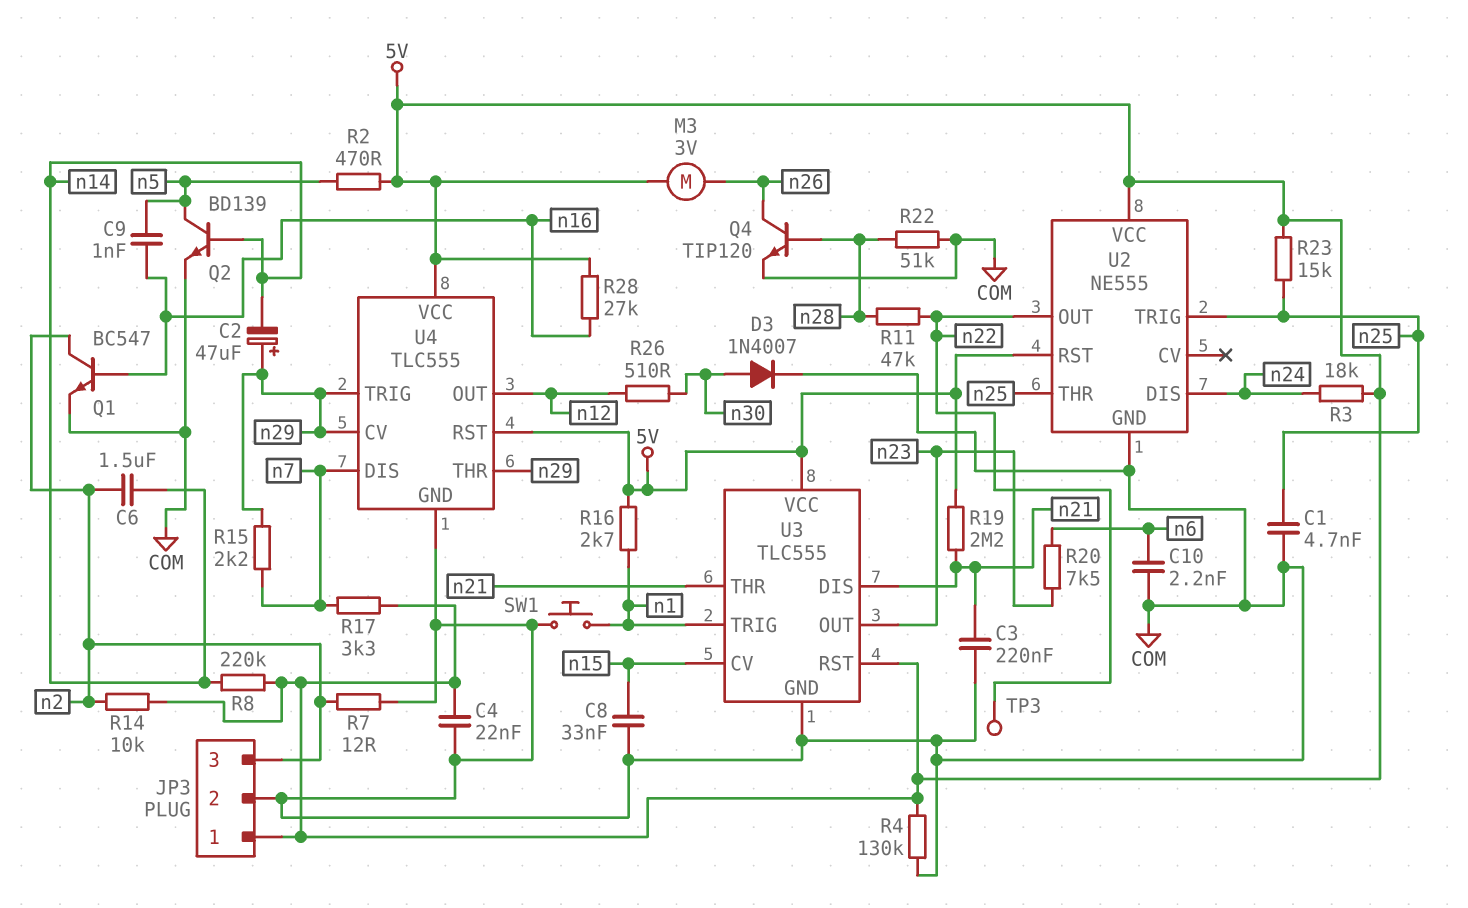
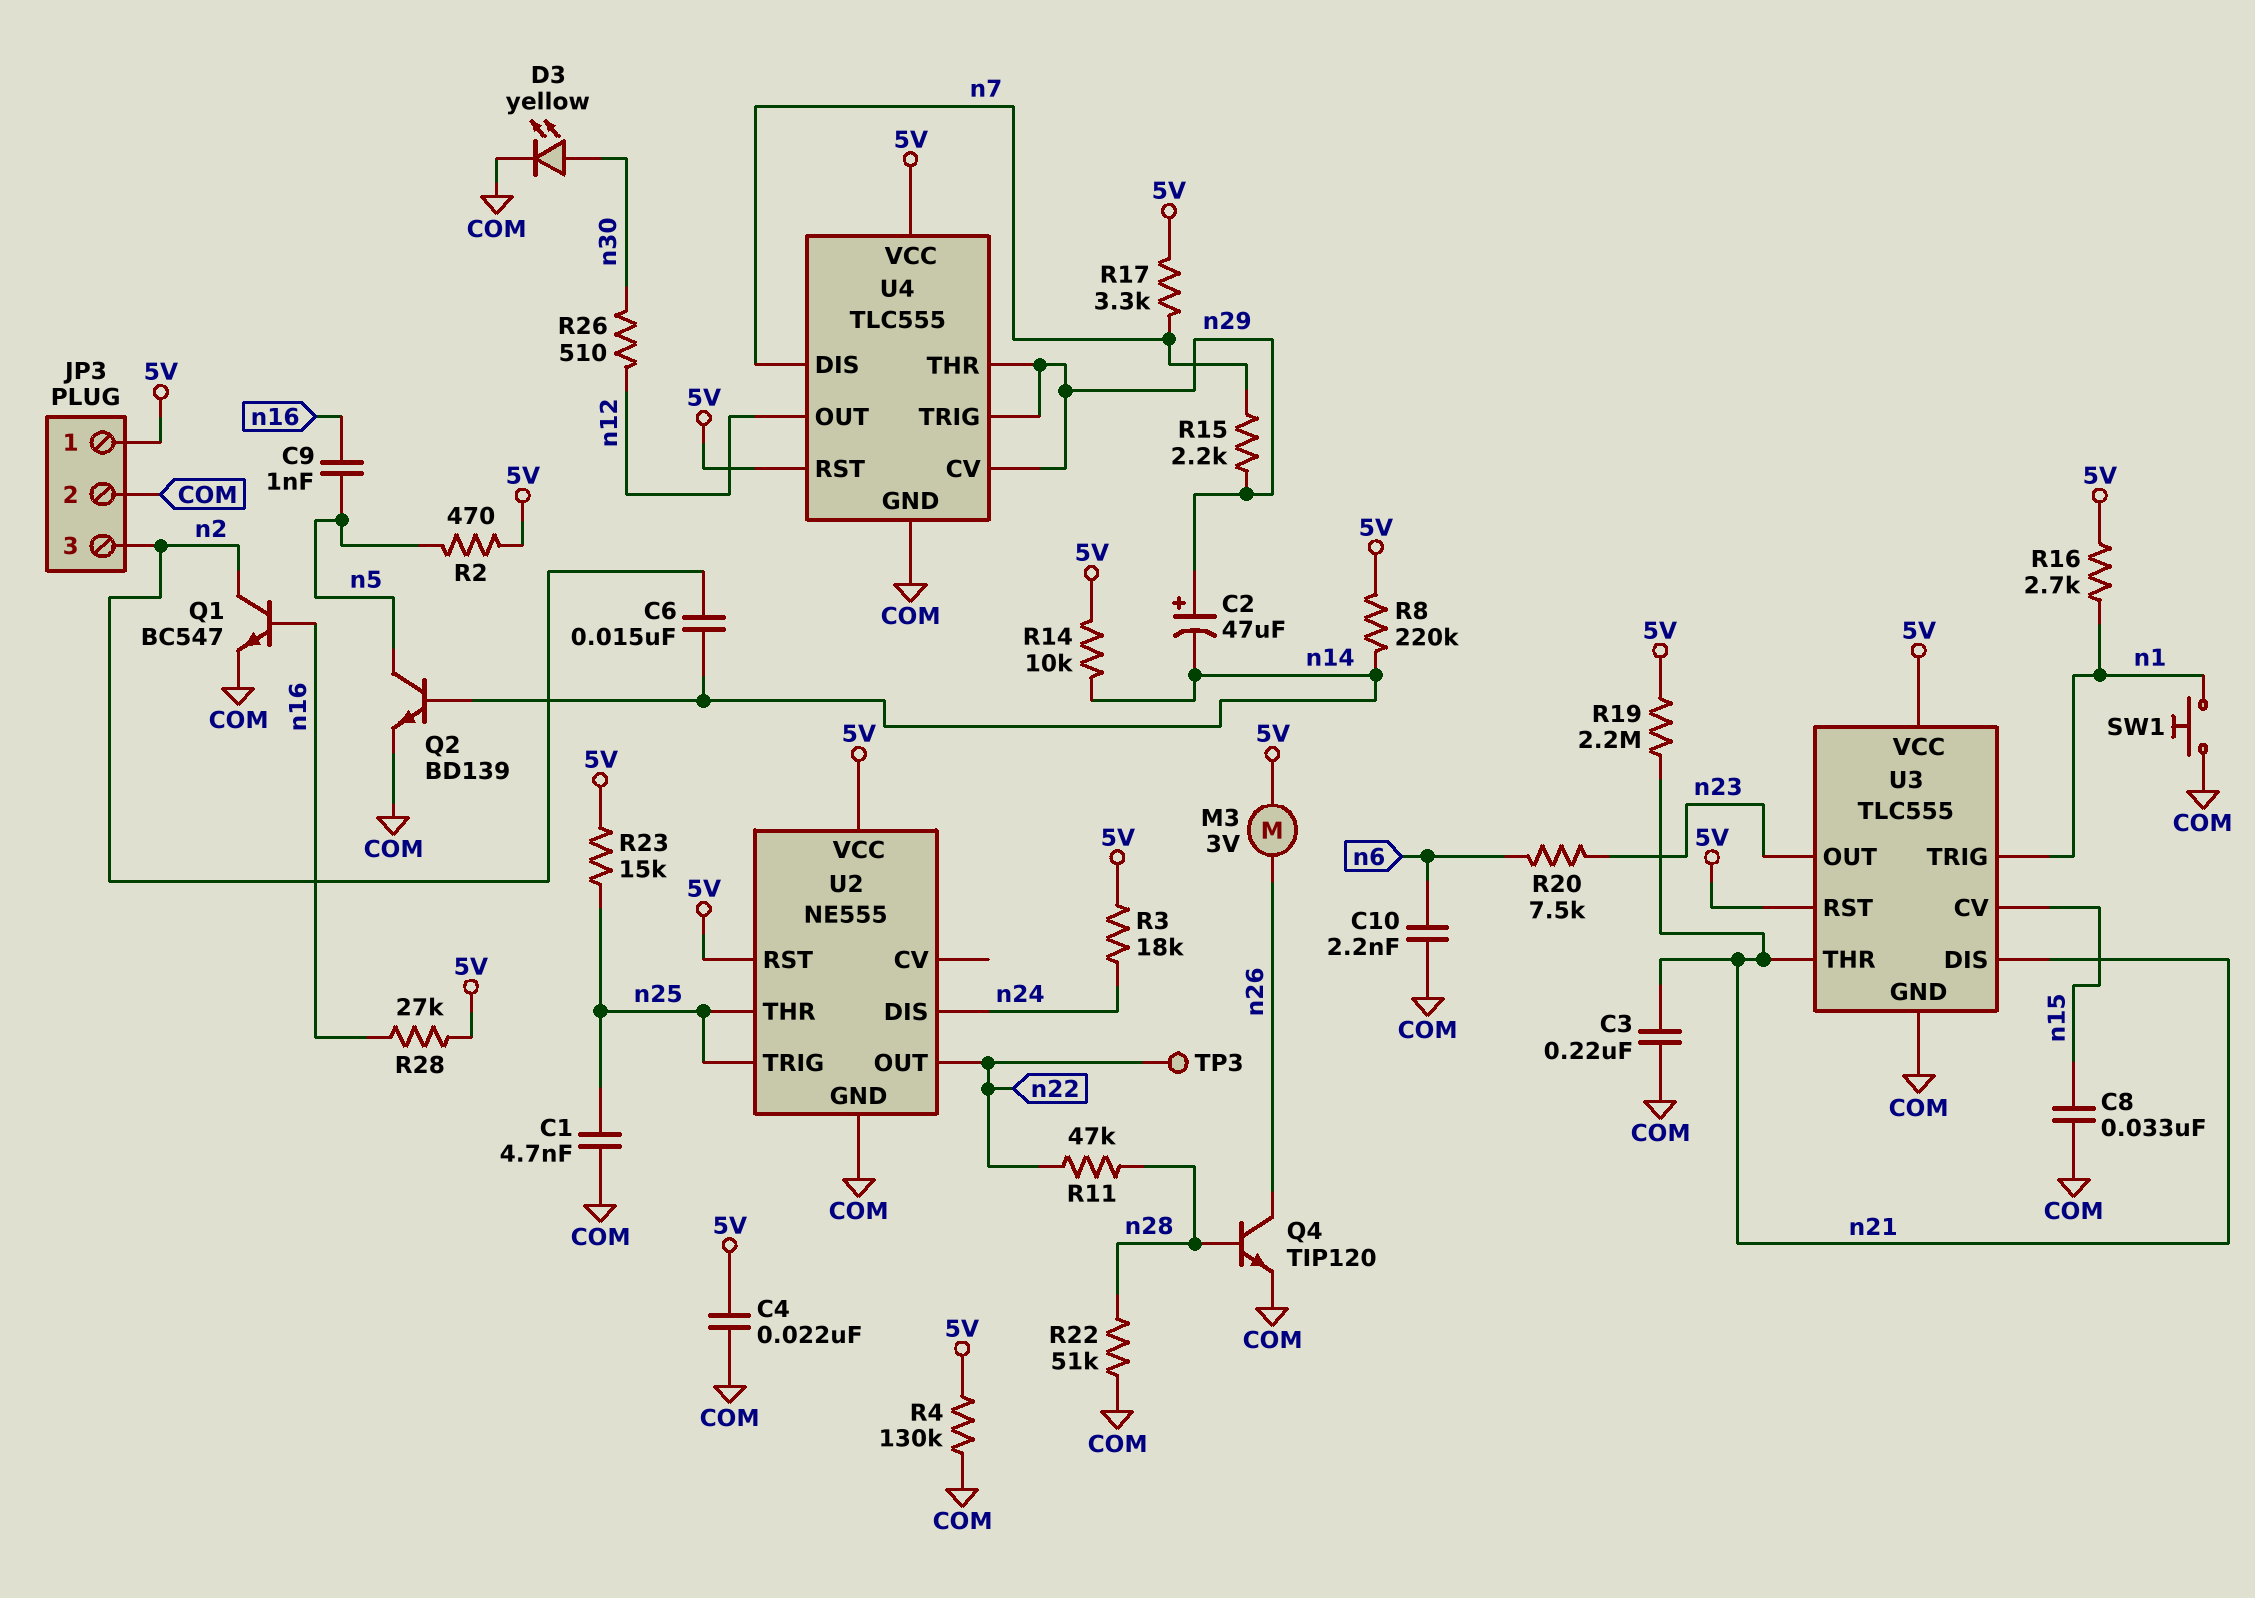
C6: 1.5uF (n2, n14) -> 15nF (n2, n14)
D3: diode 1N4007 (A n30, K COM) -> LED yellow (A n30, K COM)
R7: 12 (COM, n2) -> none
R14: 10k (5V, n2) -> 10k (5V, n14)

